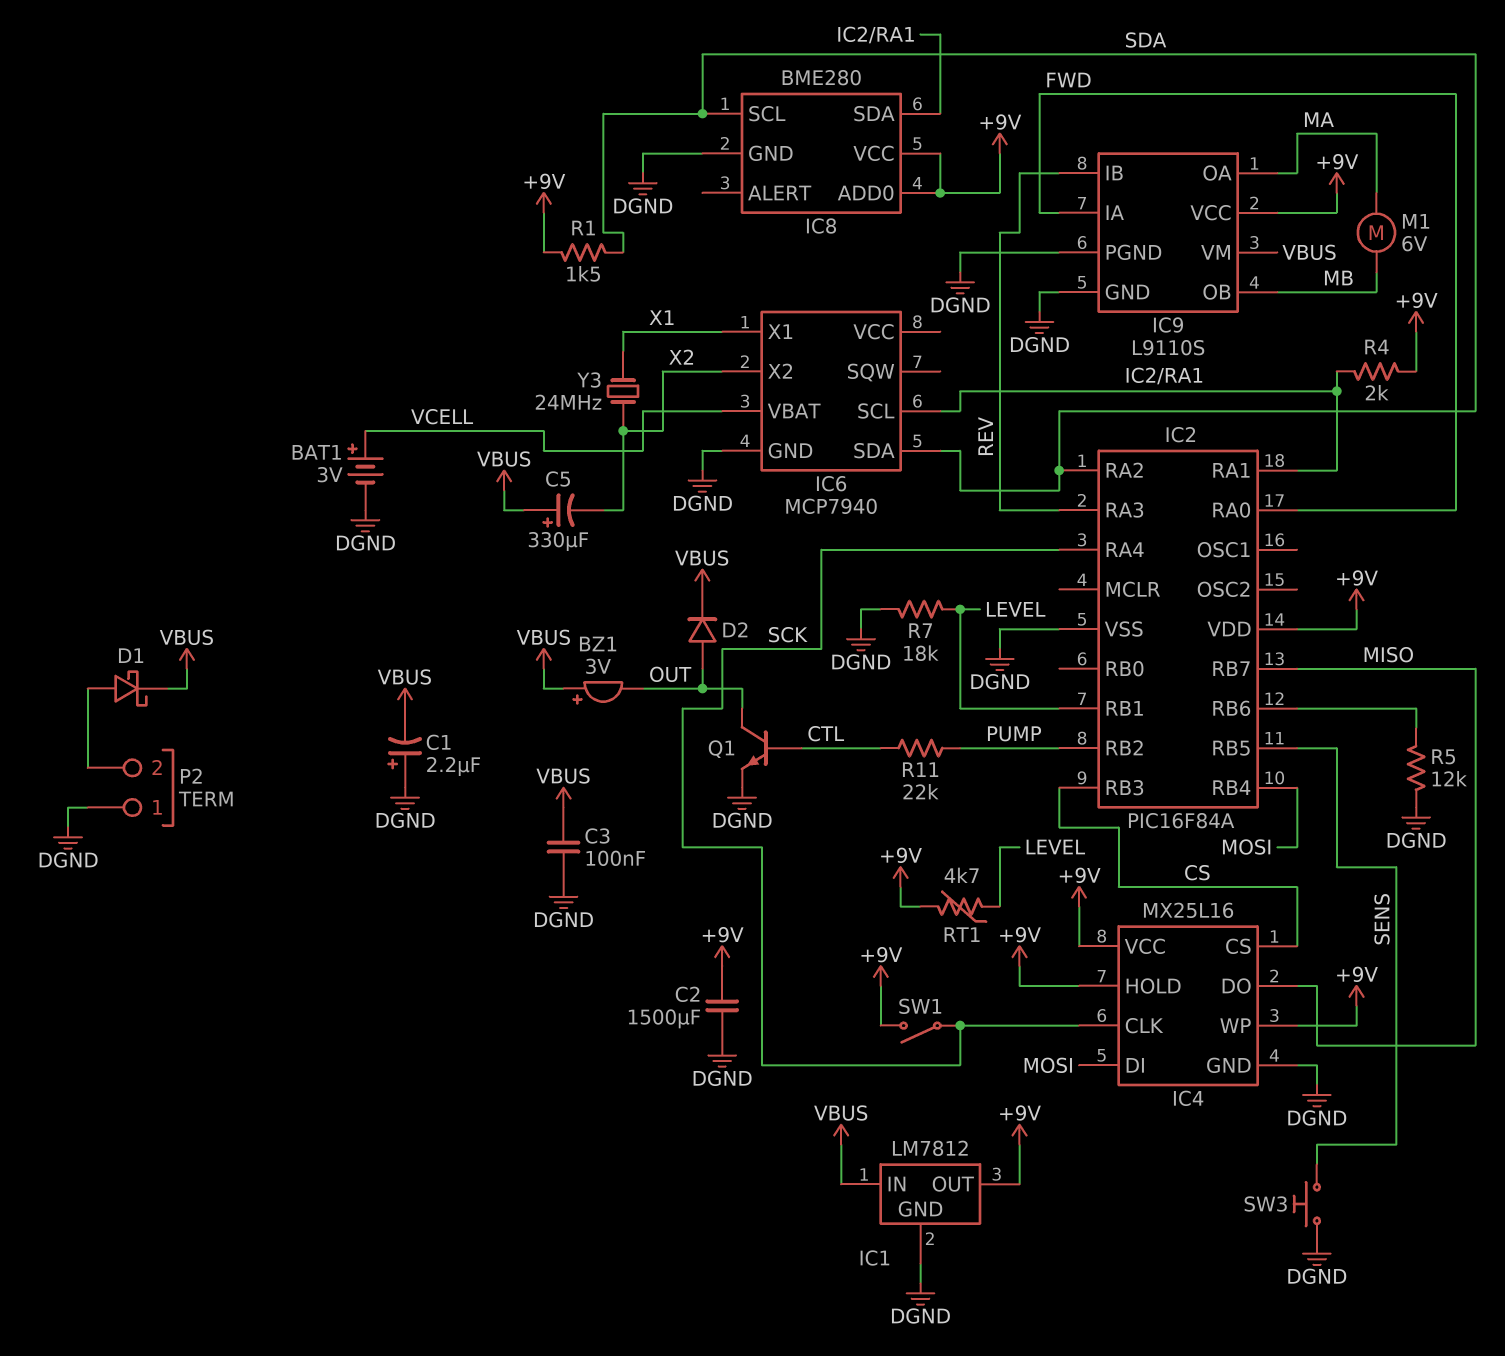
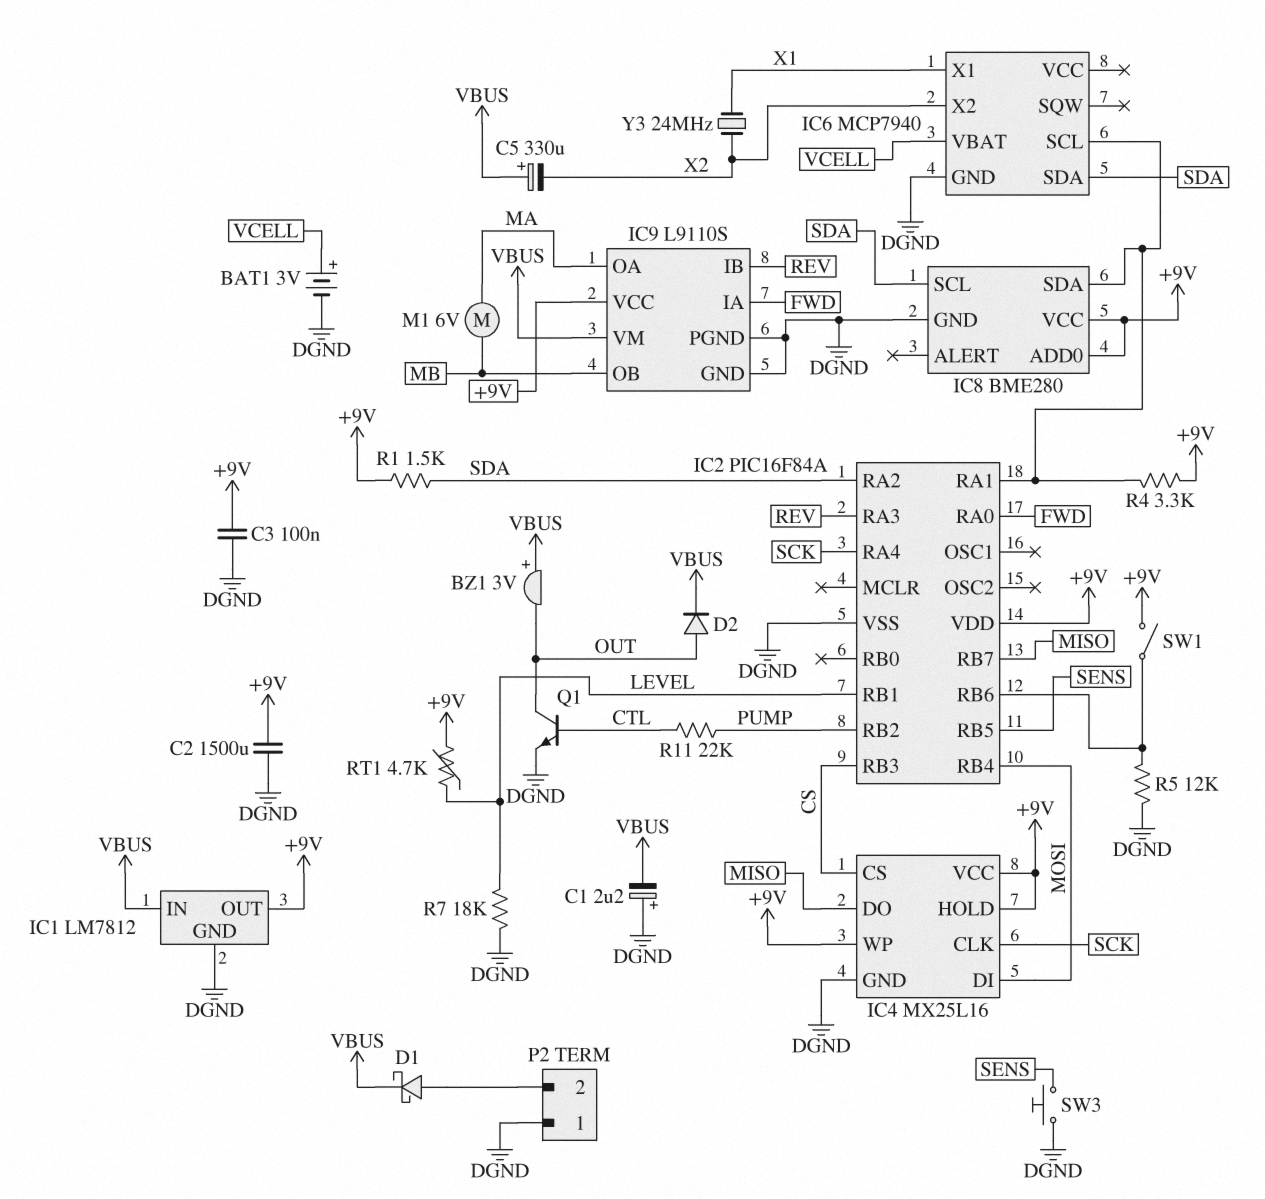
C3: 100nF (DGND, VBUS) -> 100nF (+9V, DGND)
R4: 2k (+9V, IC2/RA1) -> 3.3k (+9V, IC2/RA1)
SW1: switch (+9V, SCK) -> switch (+9V, IC2/RB6)

